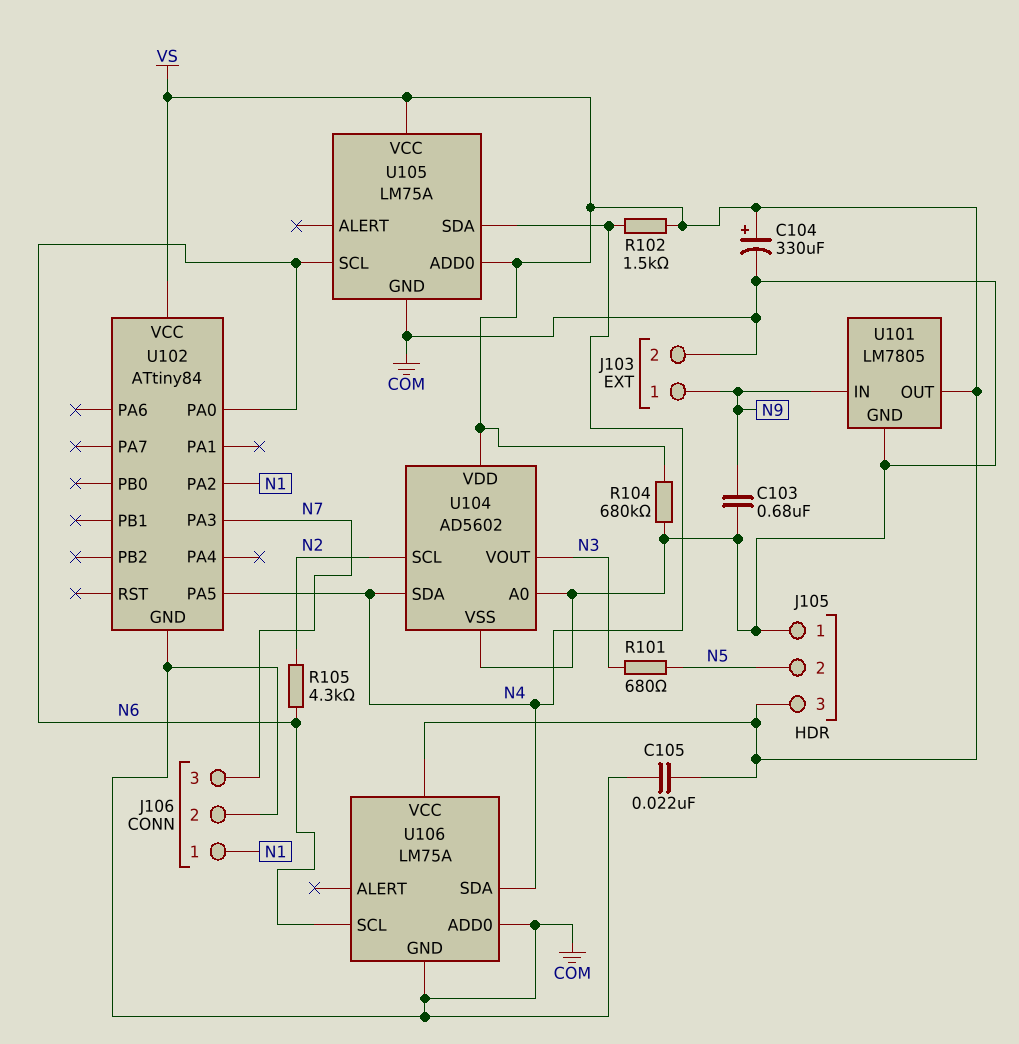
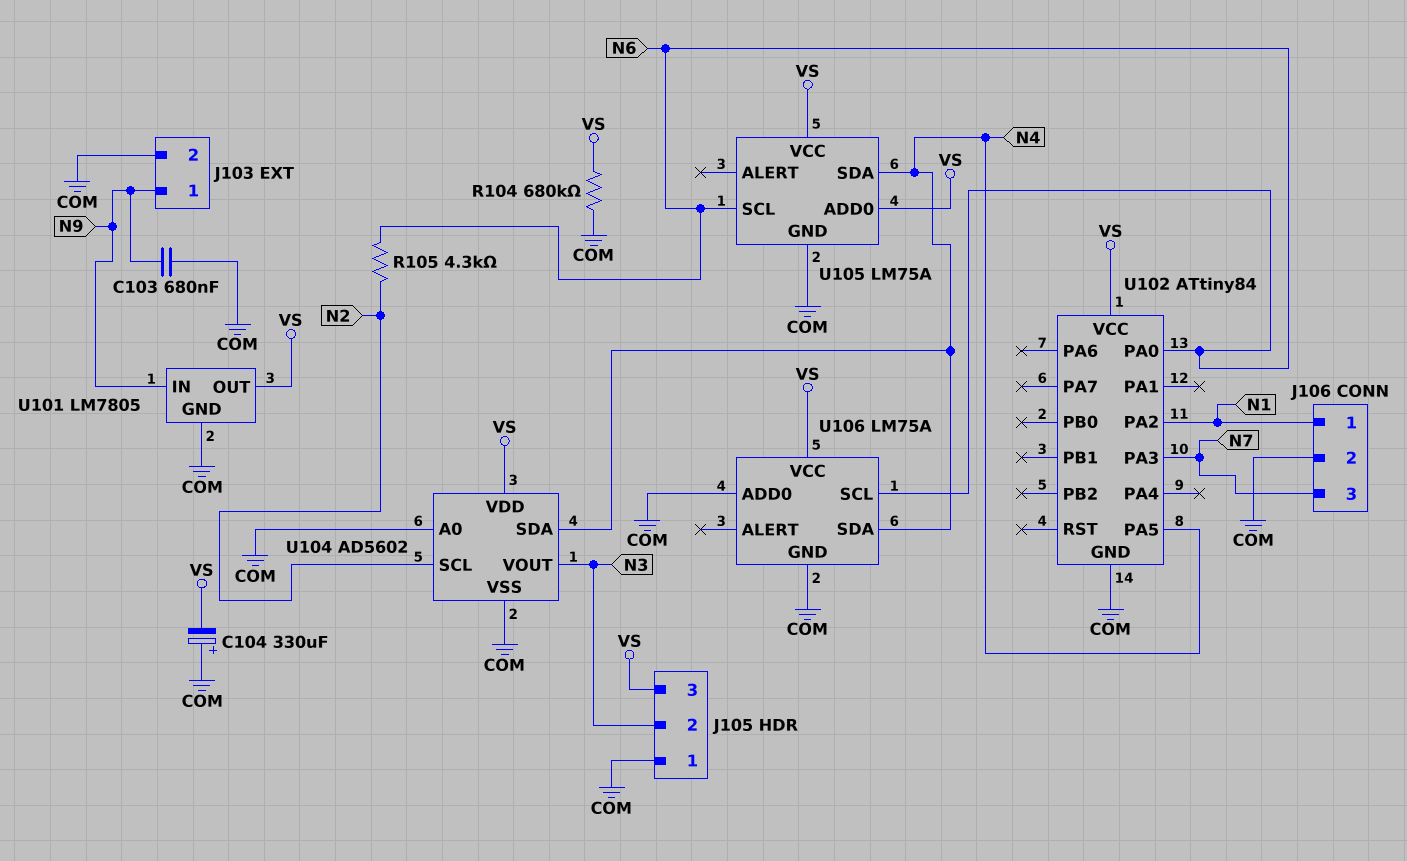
C104: 330uF (plus VS, minus COM) -> 330uF (plus COM, minus VS)
C105: 22nF (COM, VS) -> none
J105 pin 2: N5 -> N3
R101: 680 (N3, N5) -> none
R102: 1.5k (N4, VS) -> none

